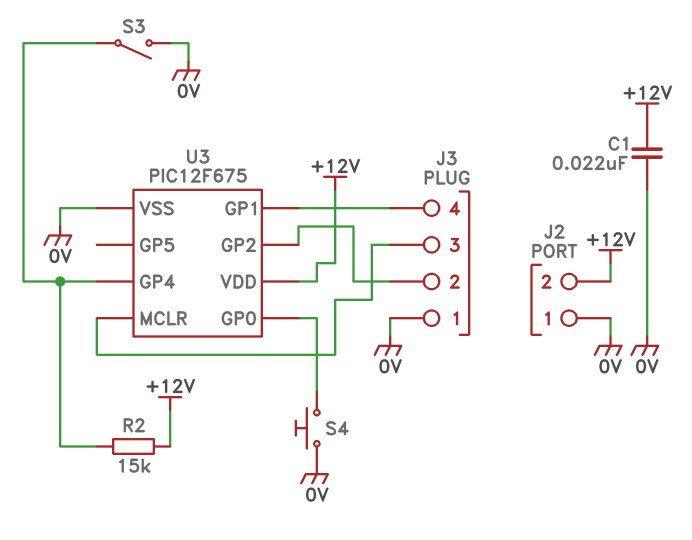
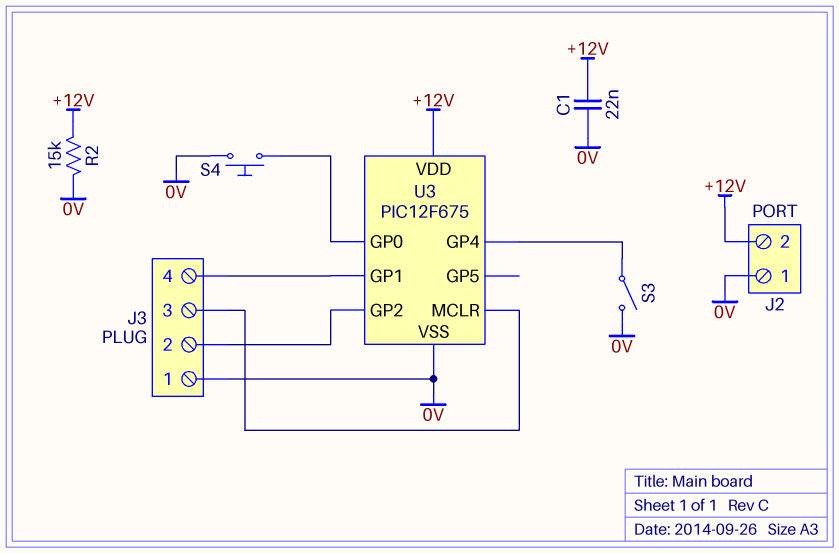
R2: 15k (+12V, U3/GP4) -> 15k (+12V, 0V)

